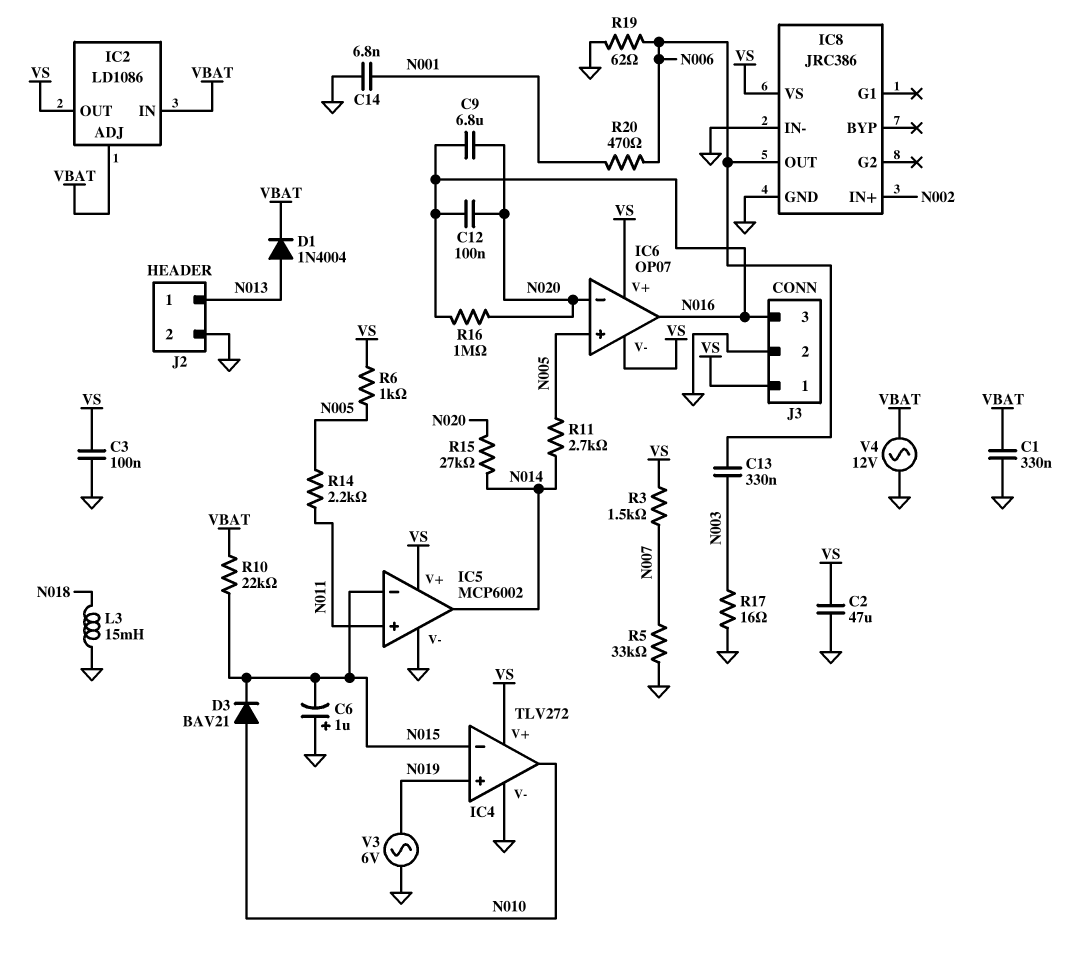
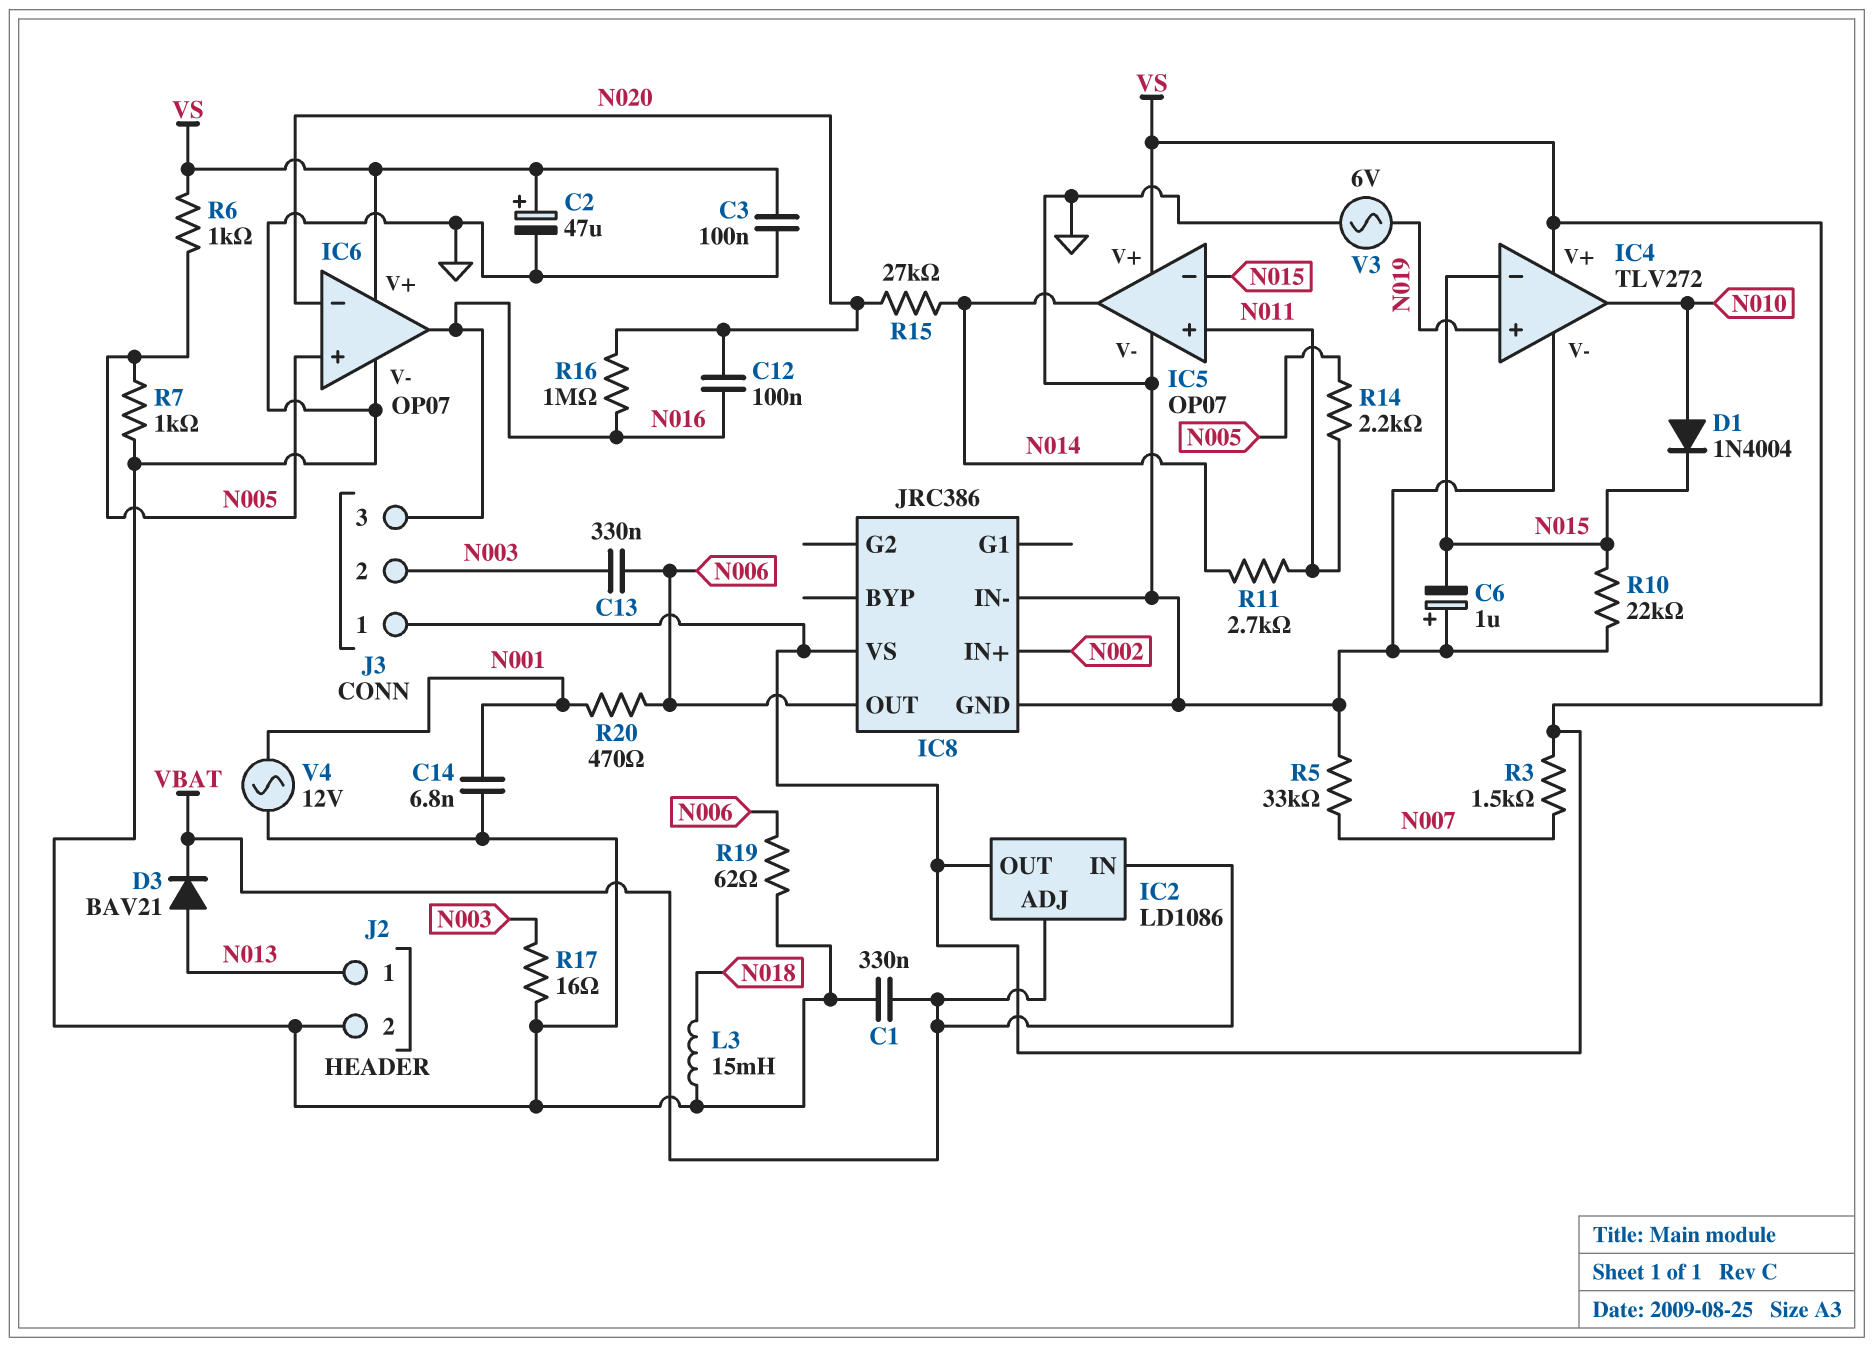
C2: 47uF (GND, VS) -> 47uF (plus VS, minus GND)
C9: 6.8uF (N016, N020) -> none
D1: diode 1N4004 (A N013, K VBAT) -> diode 1N4004 (A N010, K N015)
D3: diode BAV21 (A N010, K N015) -> diode BAV21 (A N013, K VBAT)
IC5: MCP6002 -> OP07
IC6 pin V-: VS -> GND
J3 pin 2: GND -> N003
R7: none -> 1k (GND, N005)
R10: 22k (N015, VBAT) -> 22k (GND, N015)
R11: 2.7k (N005, N014) -> 2.7k (N011, N014)
V4: AC 12V (GND, VBAT) -> AC 12V (GND, N001)

